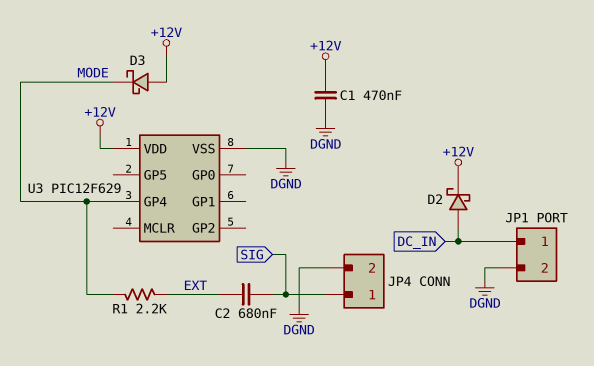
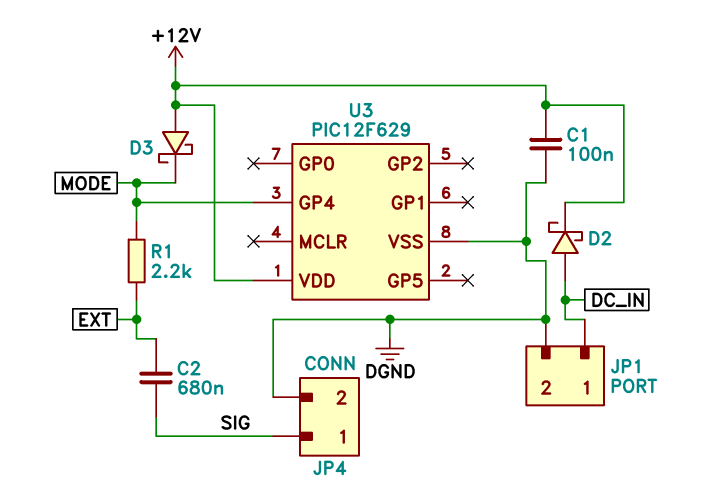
C1: 470nF (+12V, DGND) -> 100nF (+12V, DGND)

